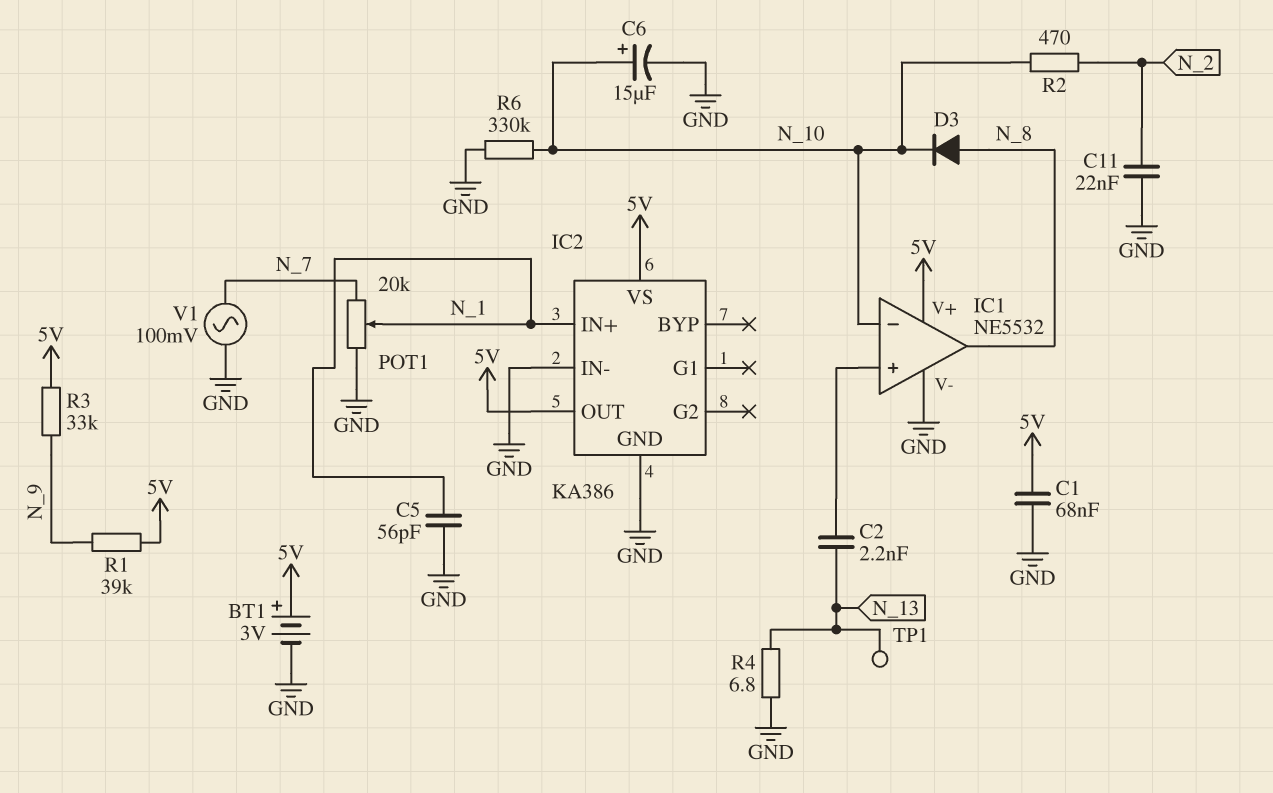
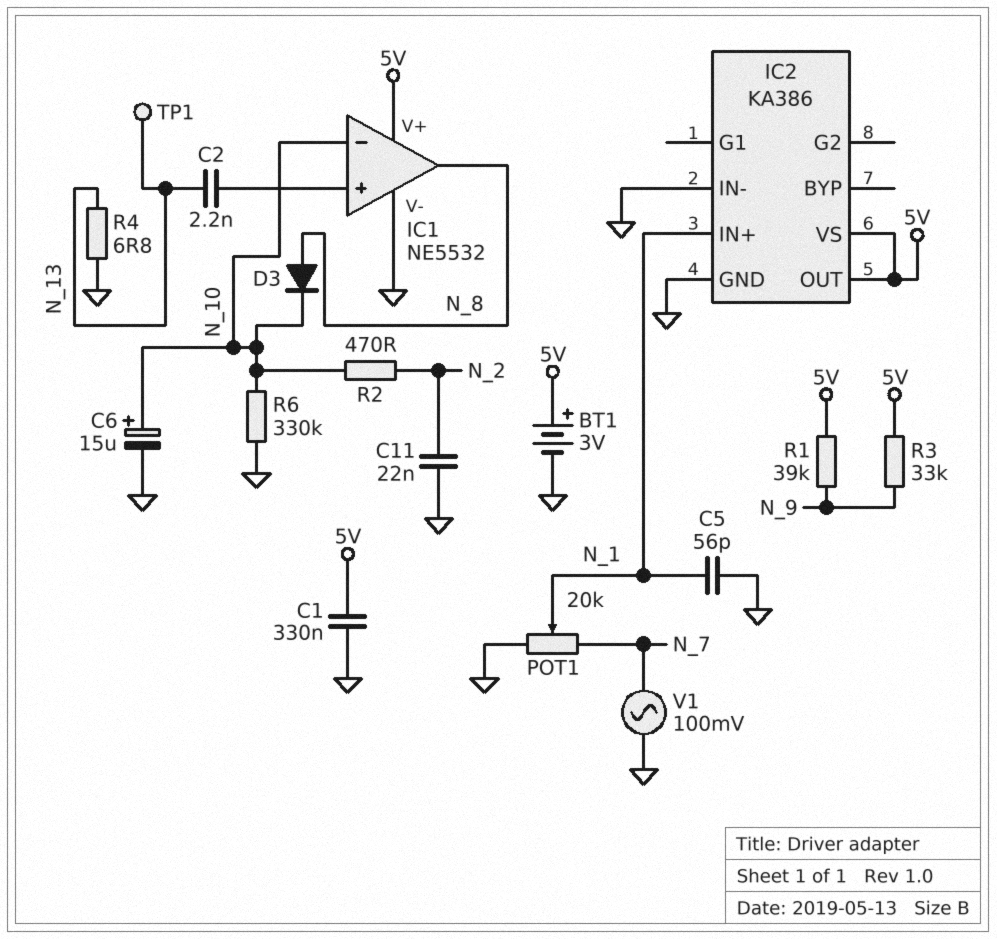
C1: 68nF (5V, GND) -> 330nF (5V, GND)

